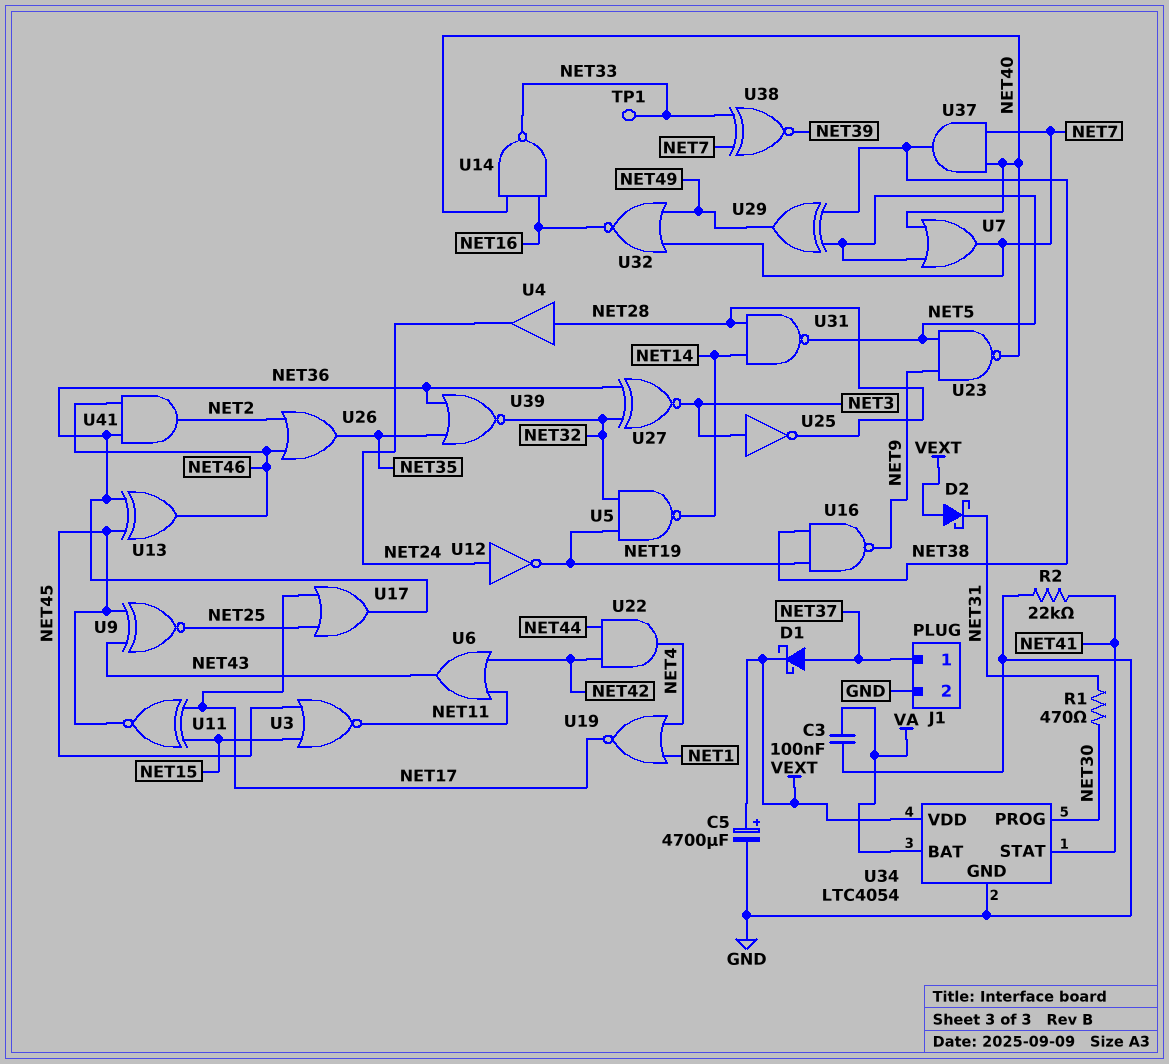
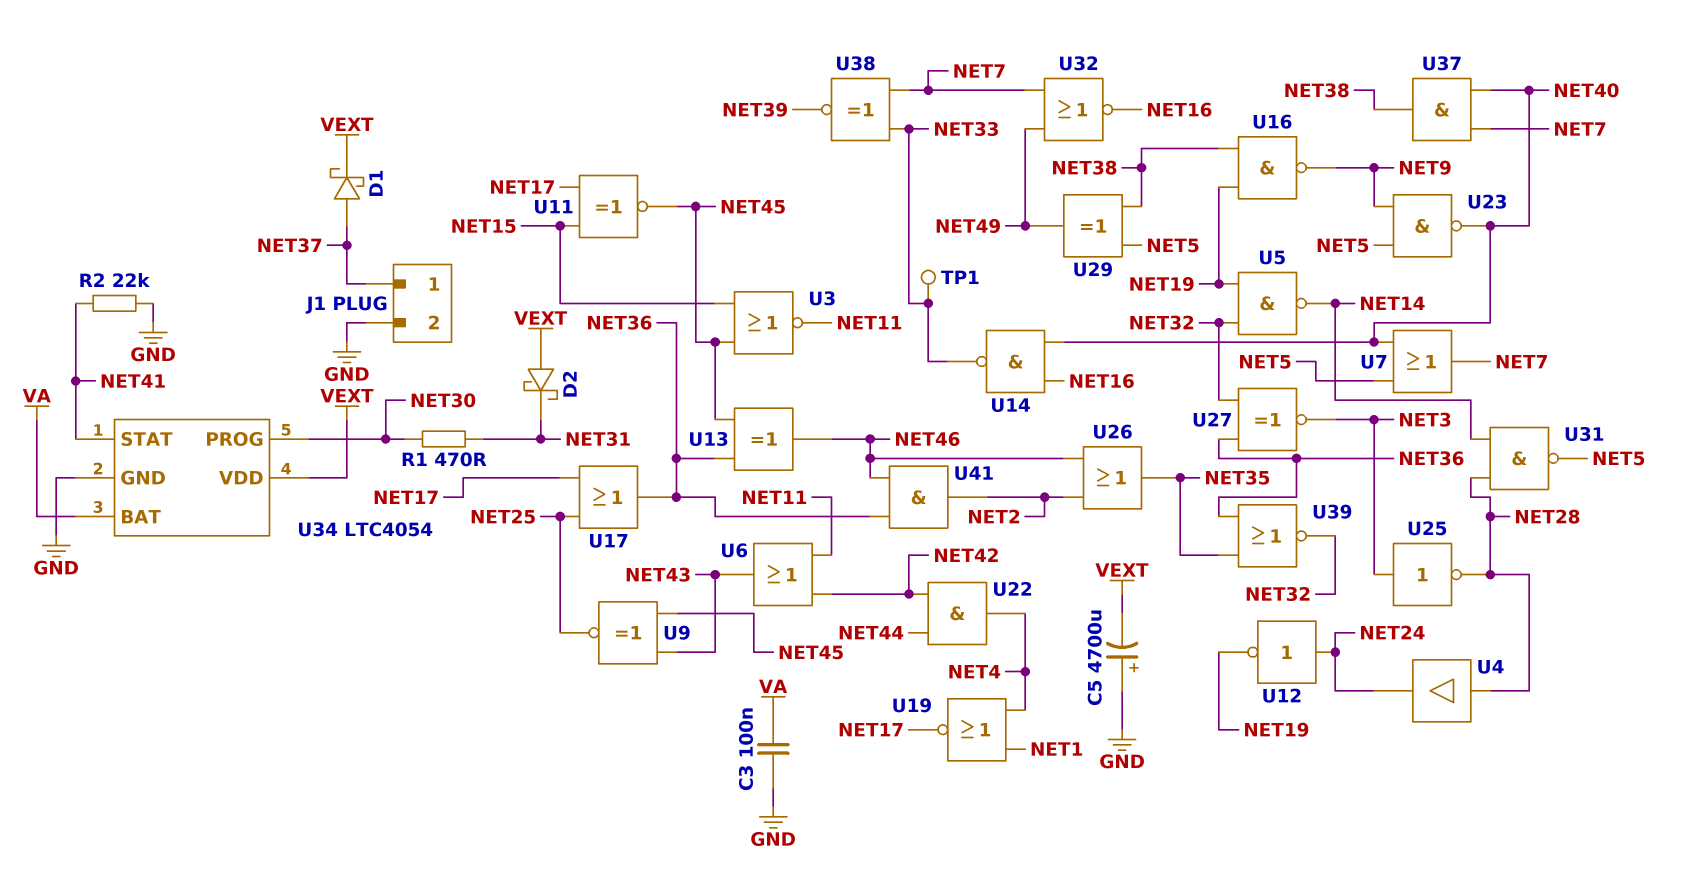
C5: 4700uF (plus VEXT, minus GND) -> 4700uF (plus GND, minus VEXT)

